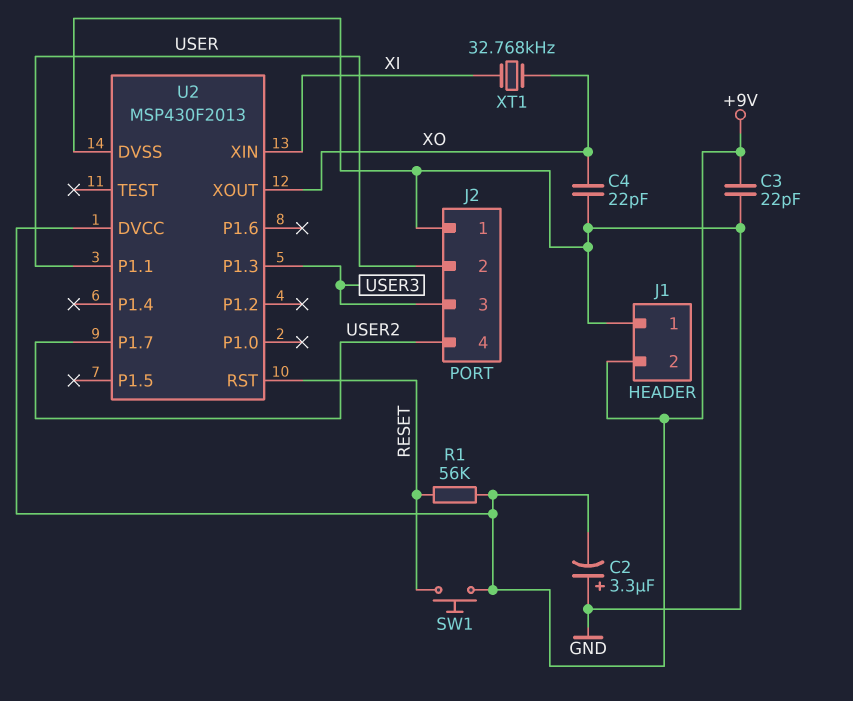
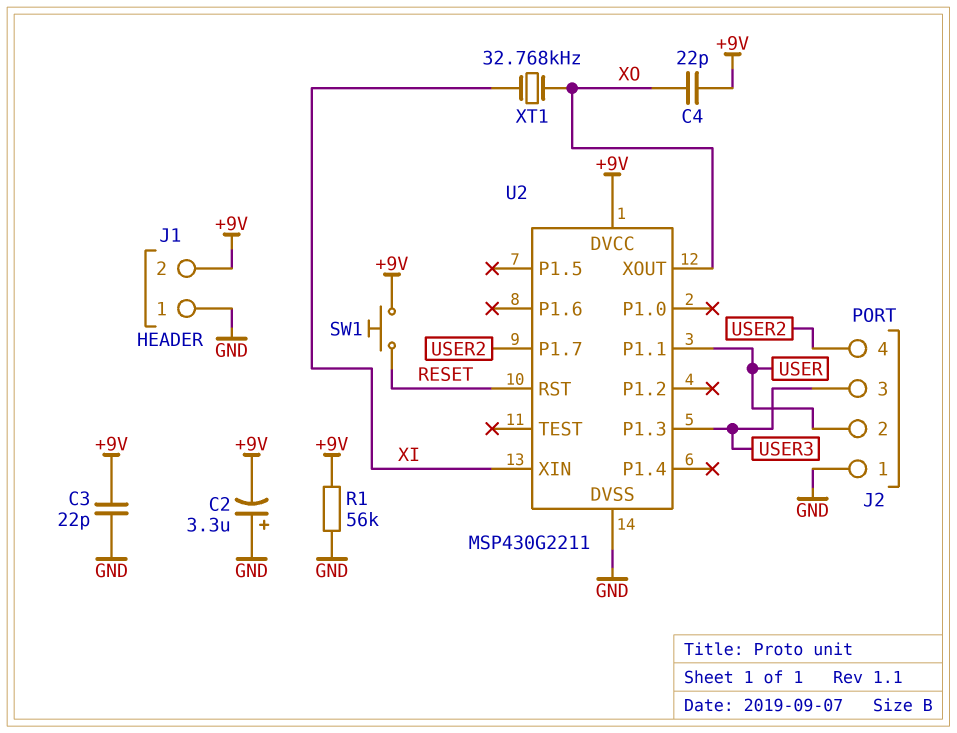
C4: 22pF (GND, XO) -> 22pF (+9V, XO)
R1: 56k (+9V, RESET) -> 56k (+9V, GND)
U2: MSP430F2013 -> MSP430G2211

